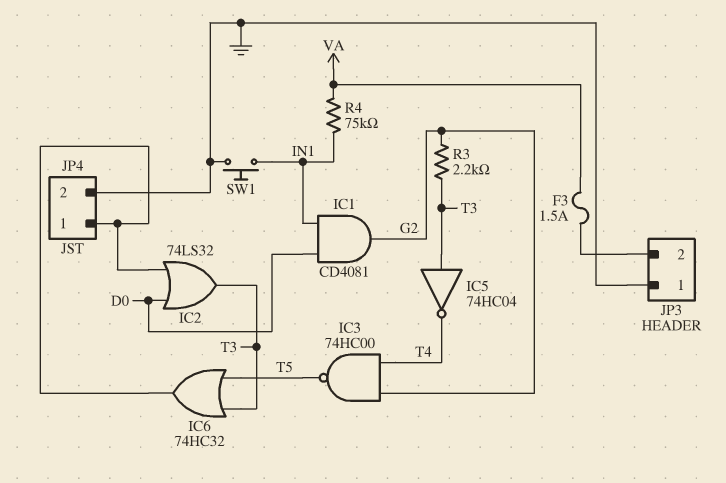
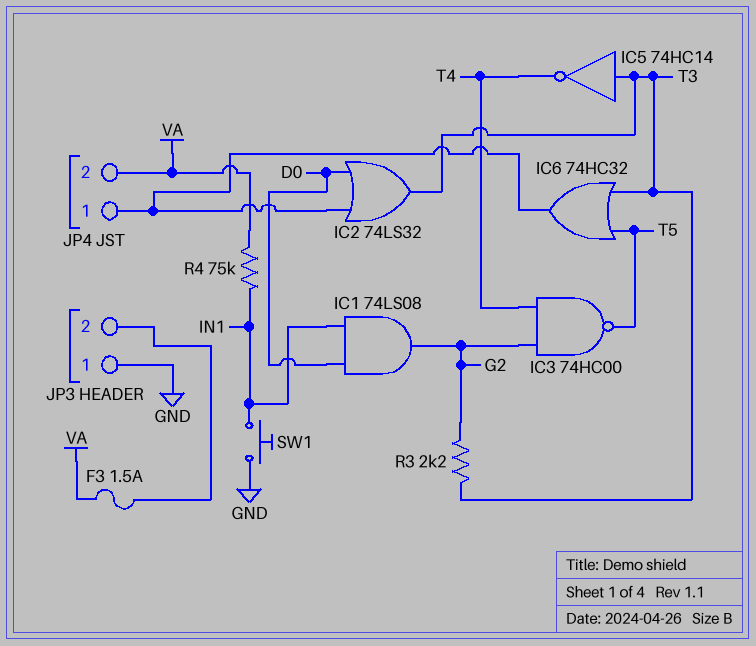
IC1: AND CD4081 (in D0, in IN1, out G2) -> AND 74LS08 (in D0, in IN1, out G2)
IC5: NOT 74HC04 (in T3, out T4) -> NOT 74HC14 (in T3, out T4)
JP4 pin 2: GND -> VA

